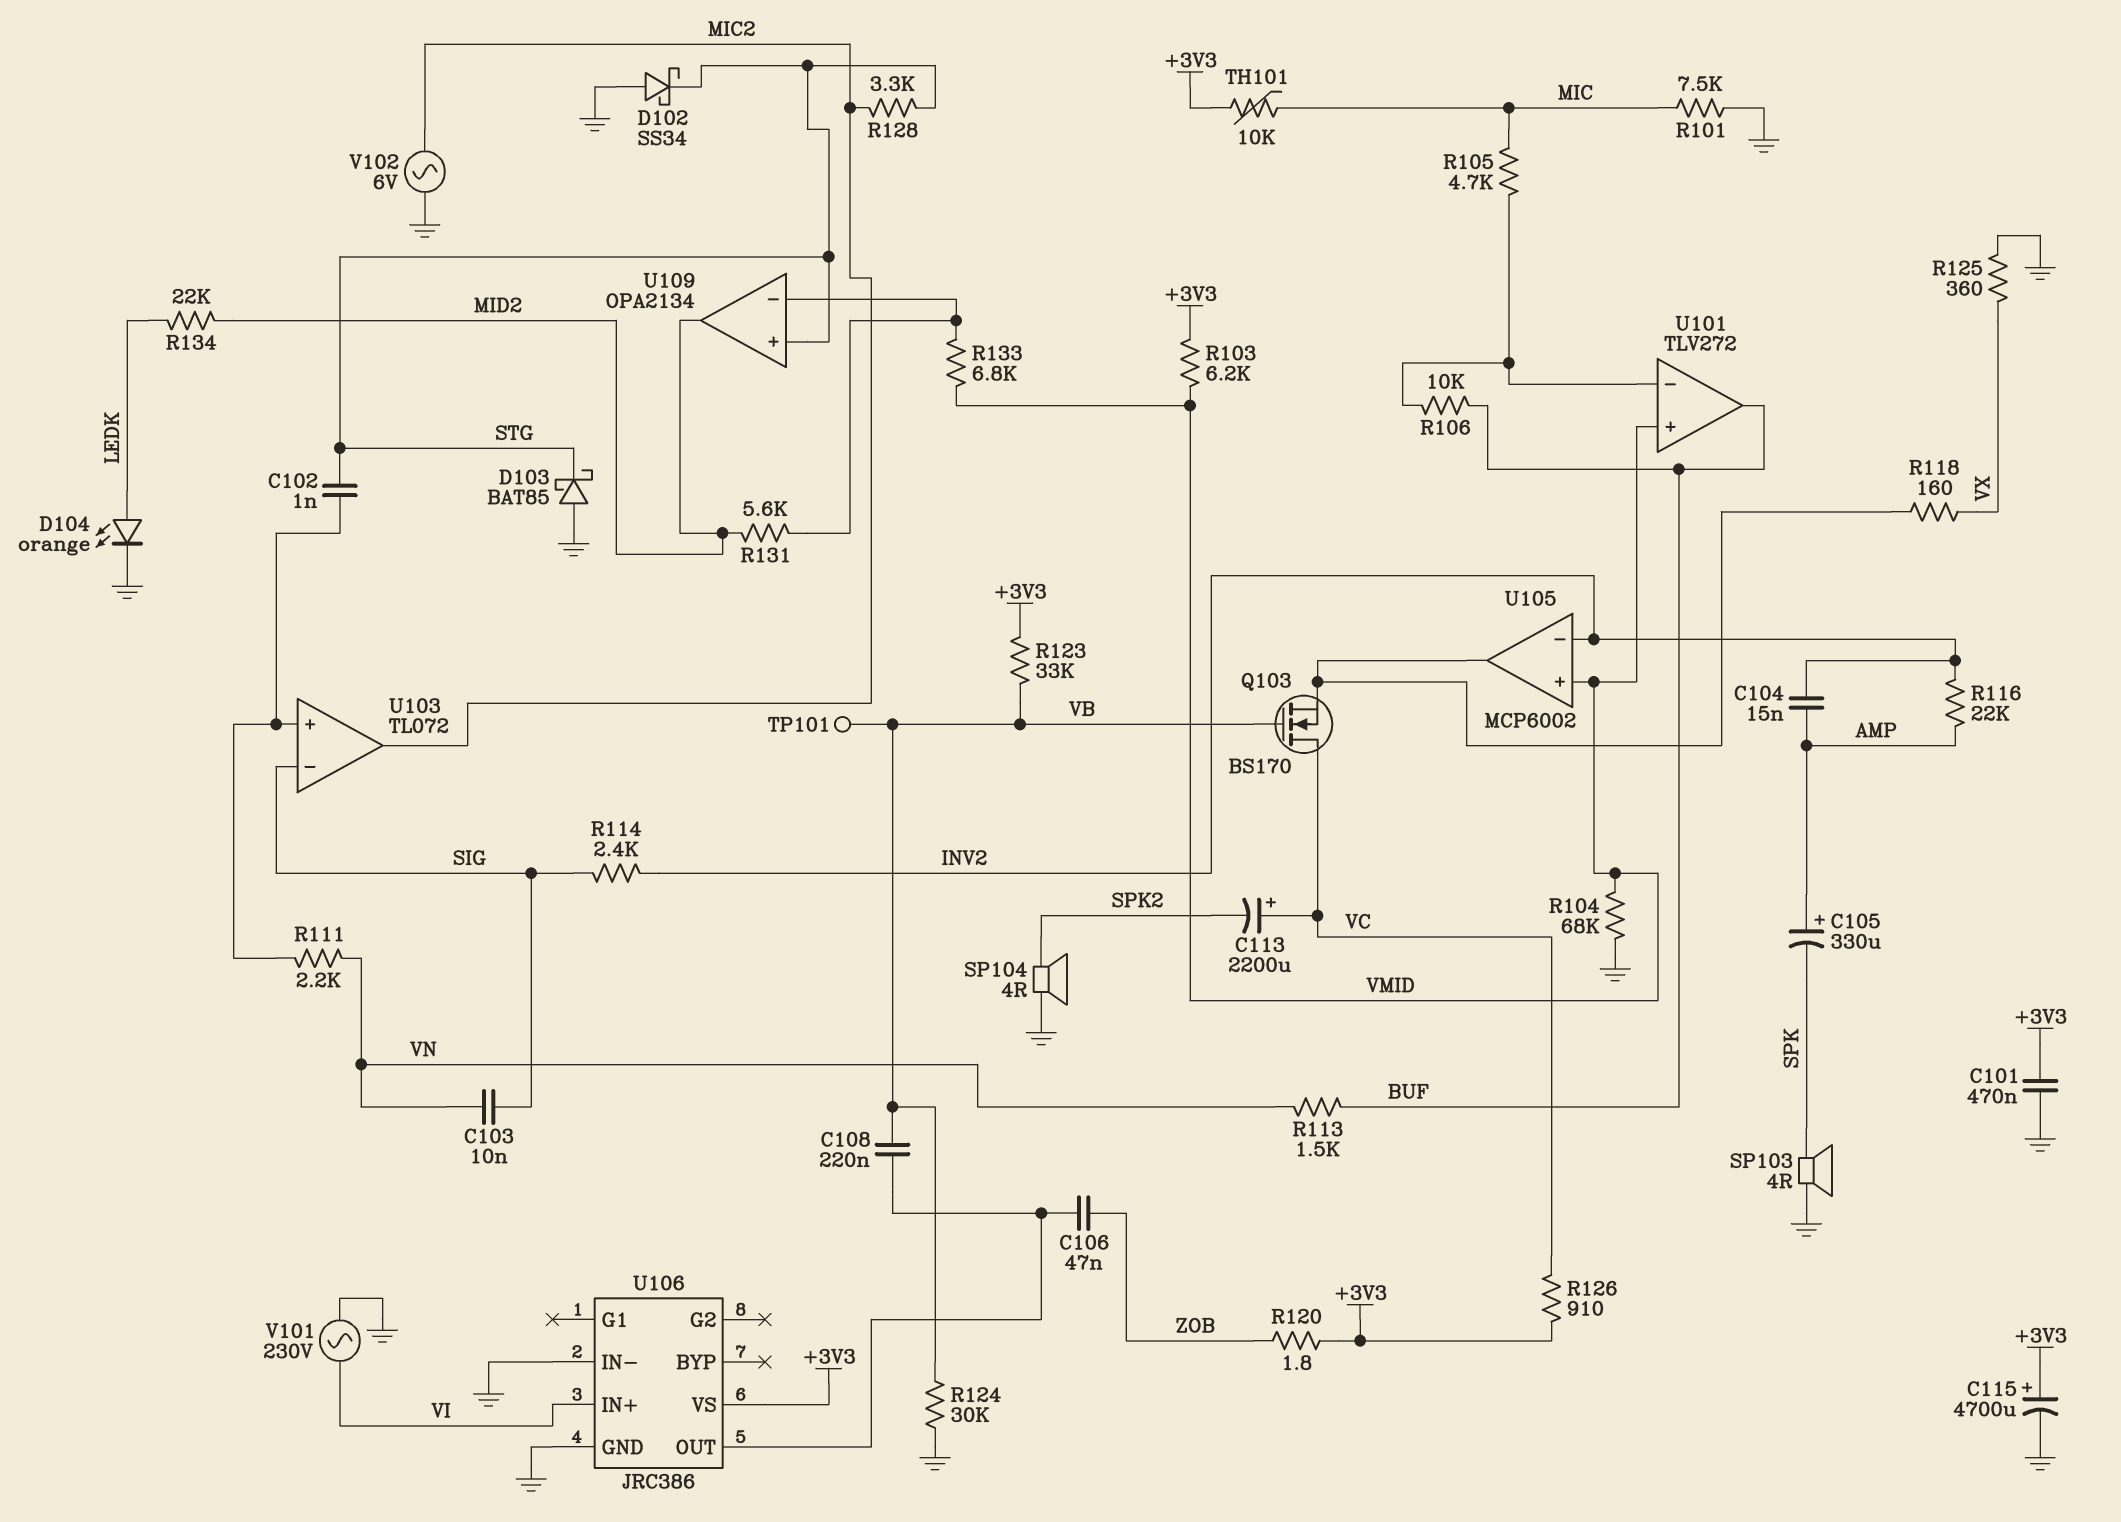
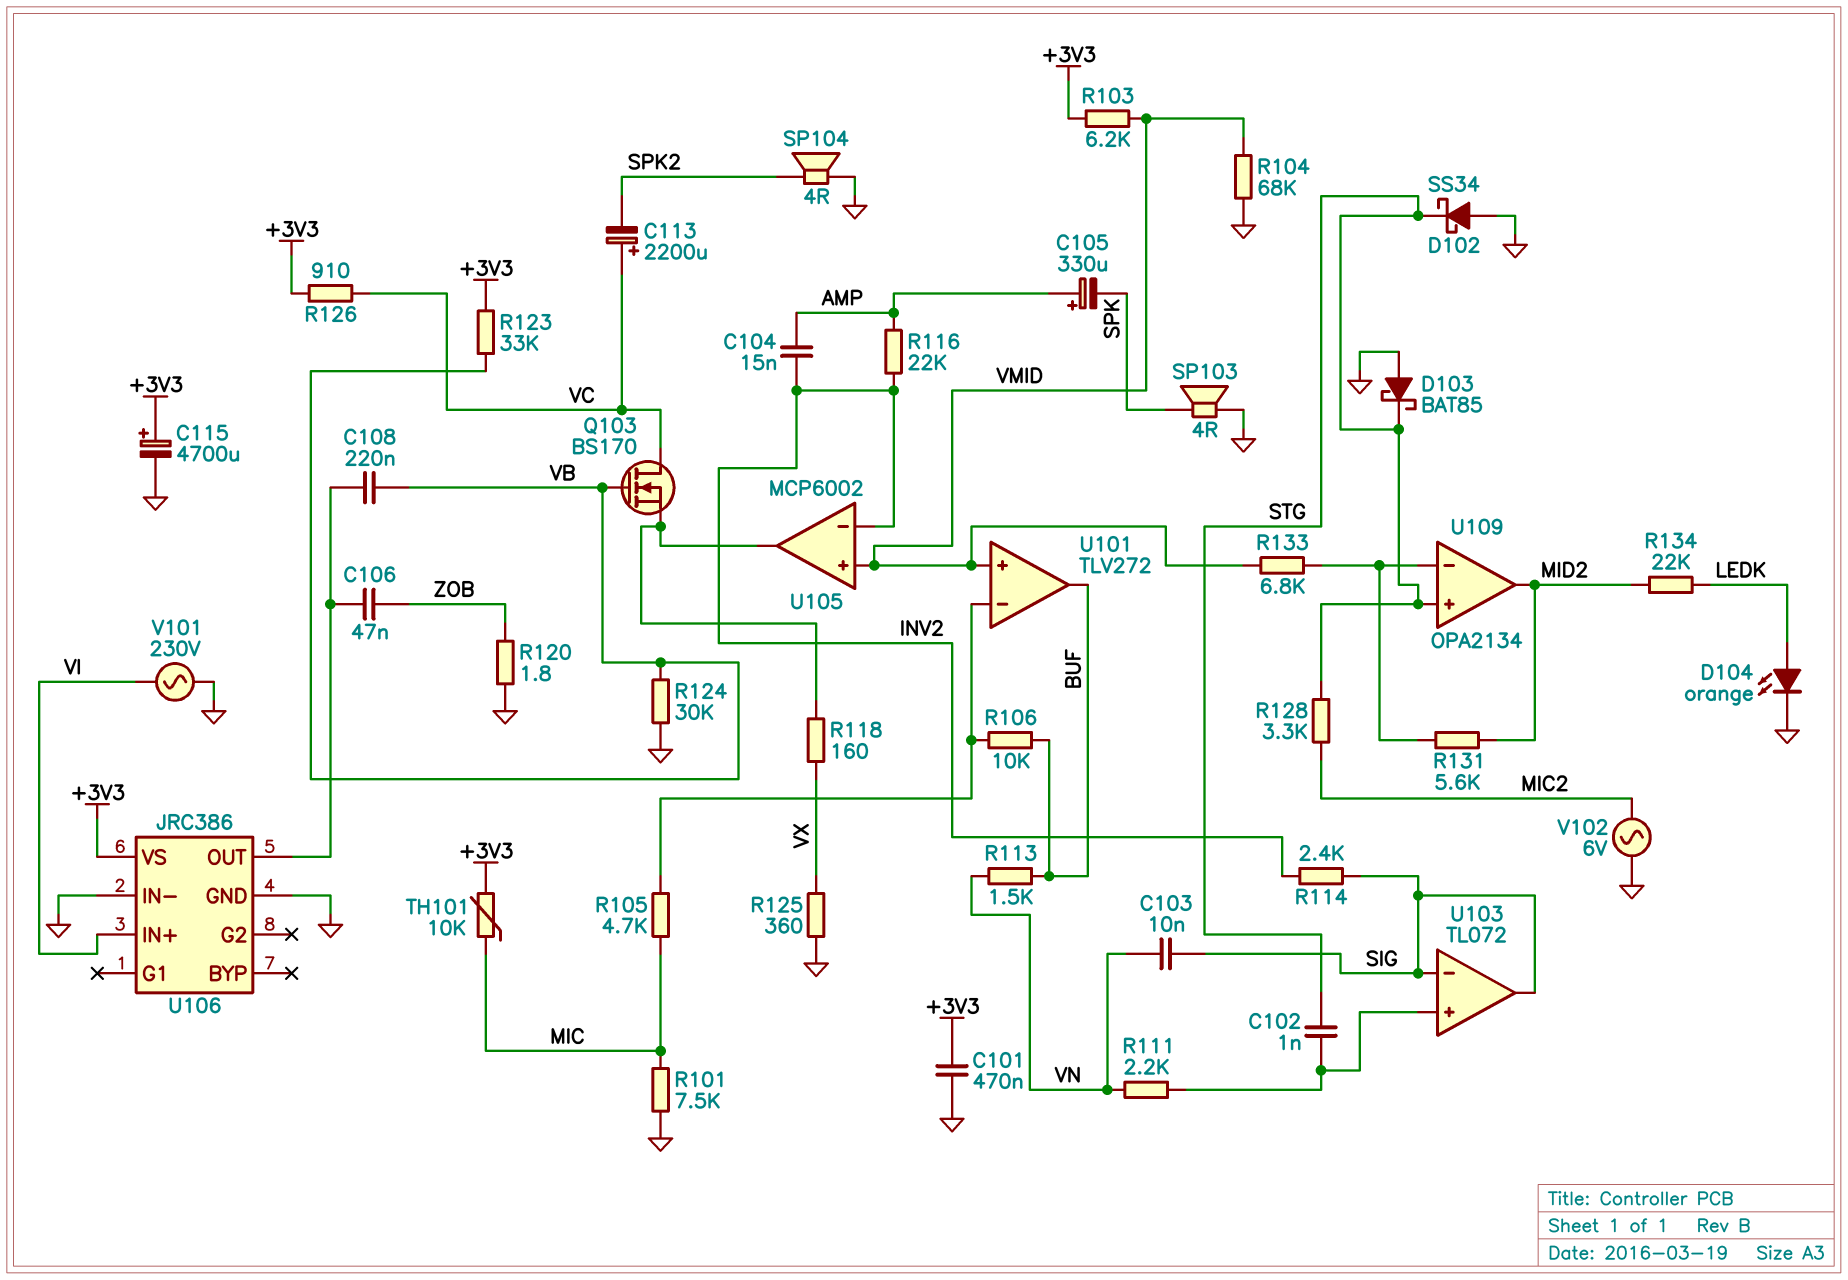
R120: 1.8 (+3V3, ZOB) -> 1.8 (GND, ZOB)
TP101: test point (VB) -> none
U103 pin out: MIC2 -> SIG

